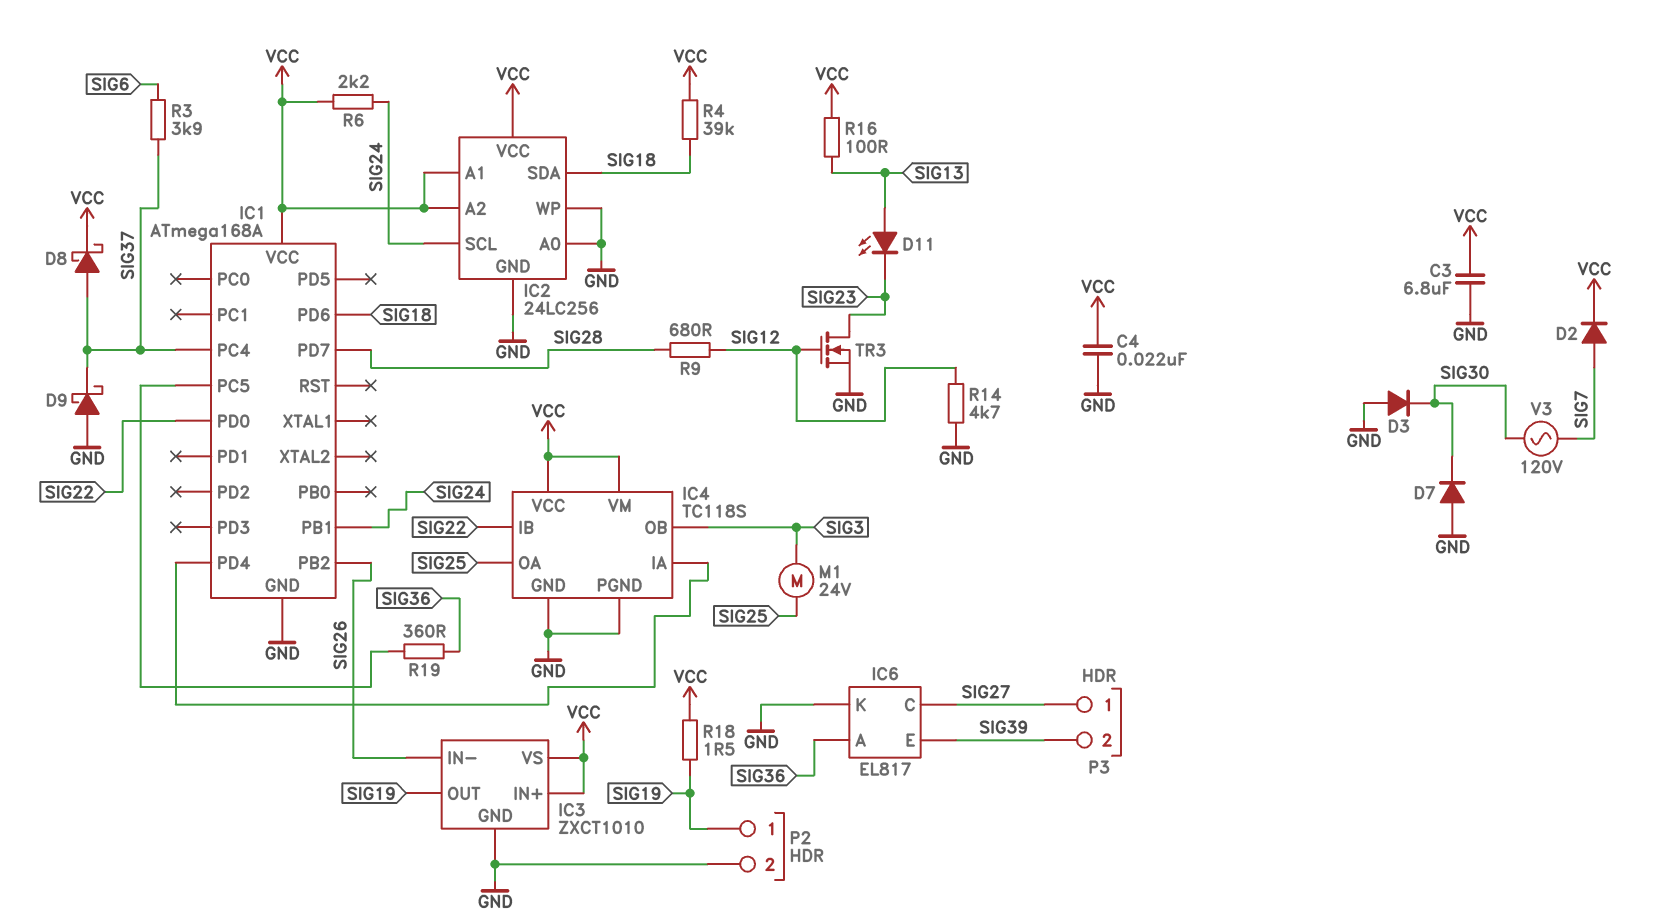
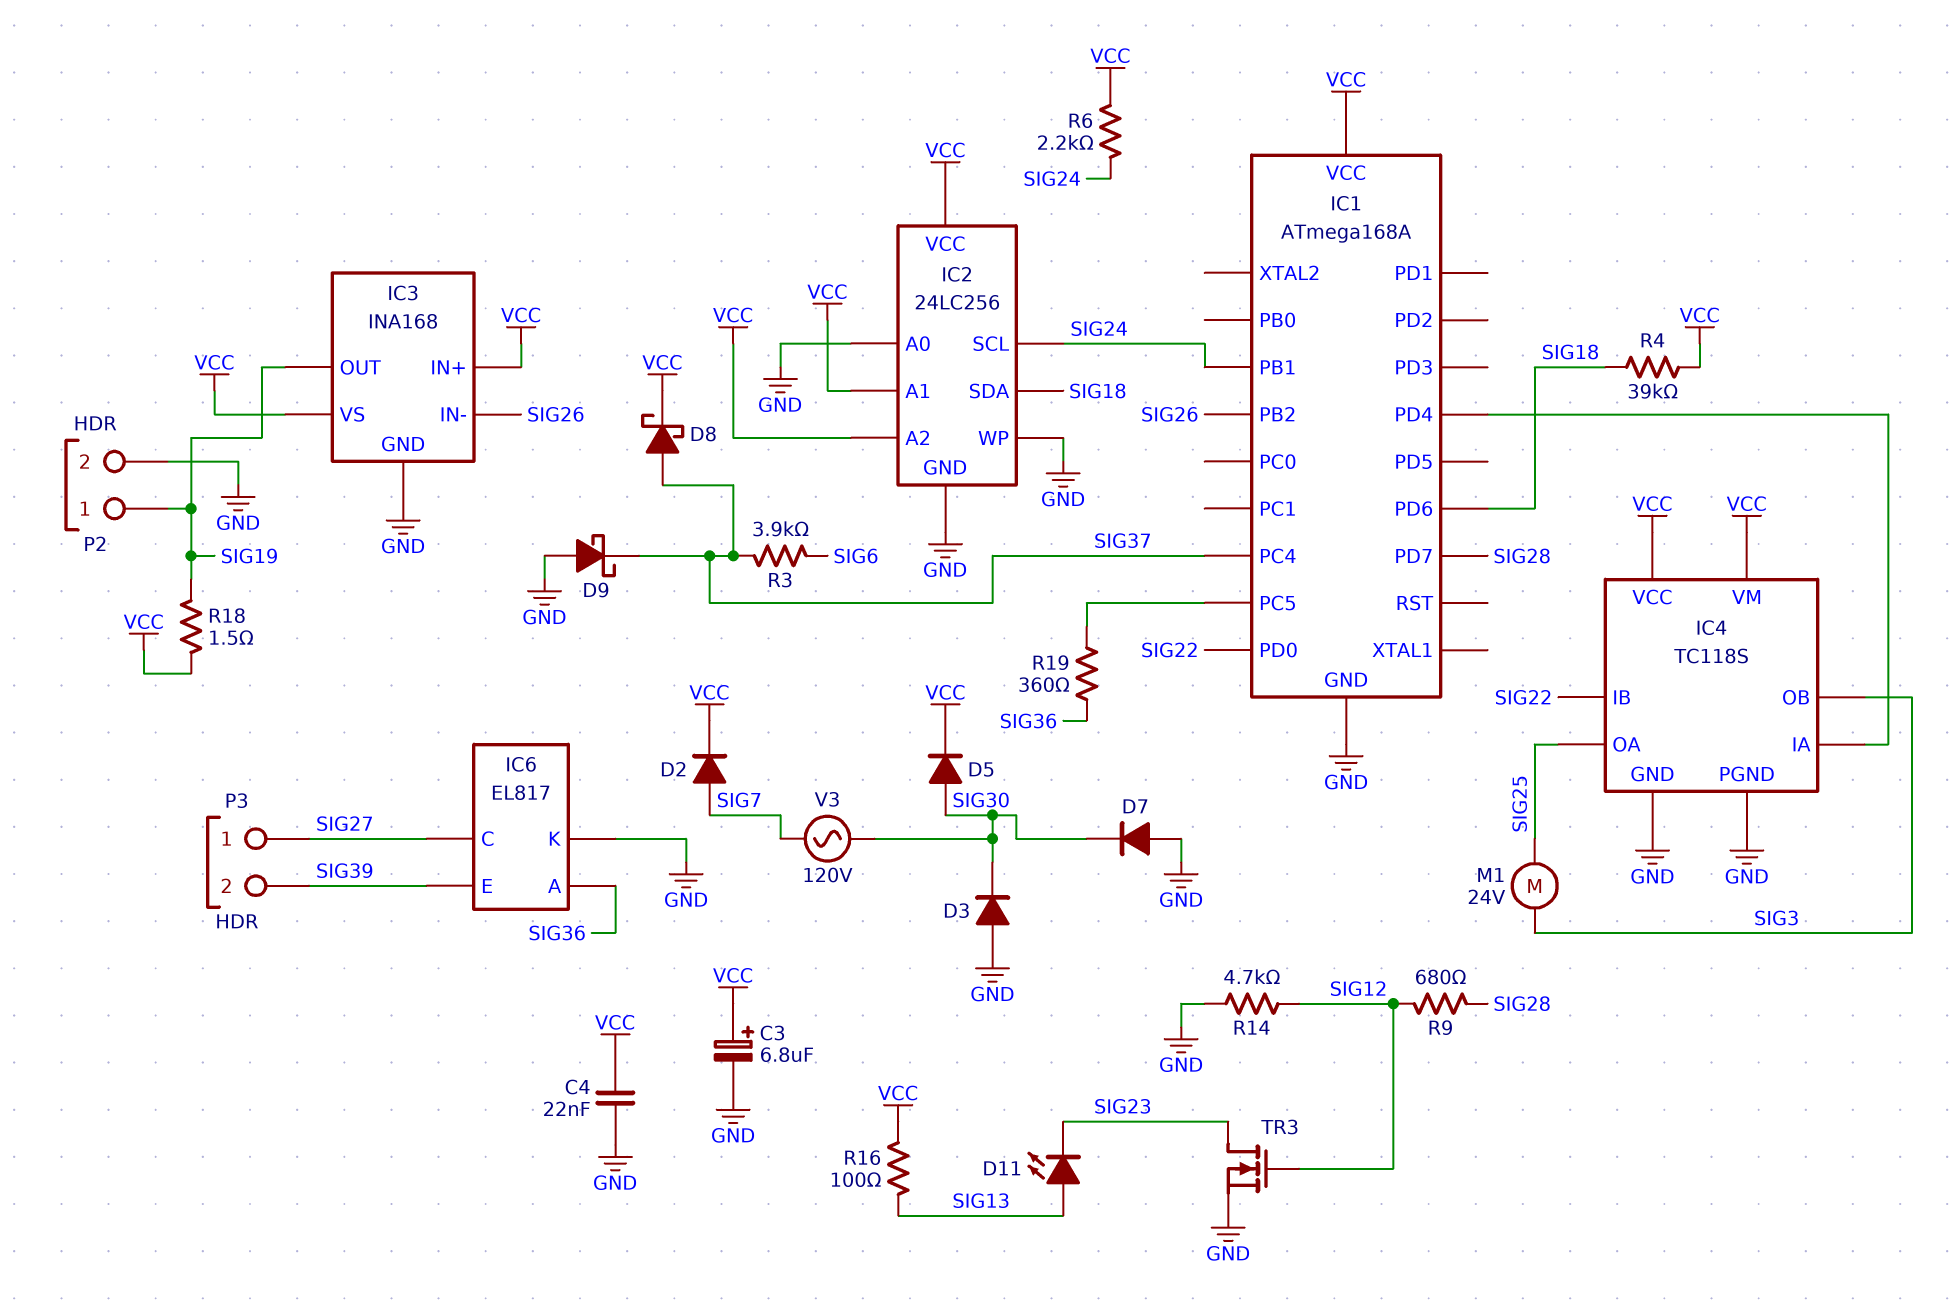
C3: 6.8uF (GND, VCC) -> 6.8uF (plus VCC, minus GND)
D5: none -> diode (A SIG30, K VCC)
IC3: ZXCT1010 -> INA168

